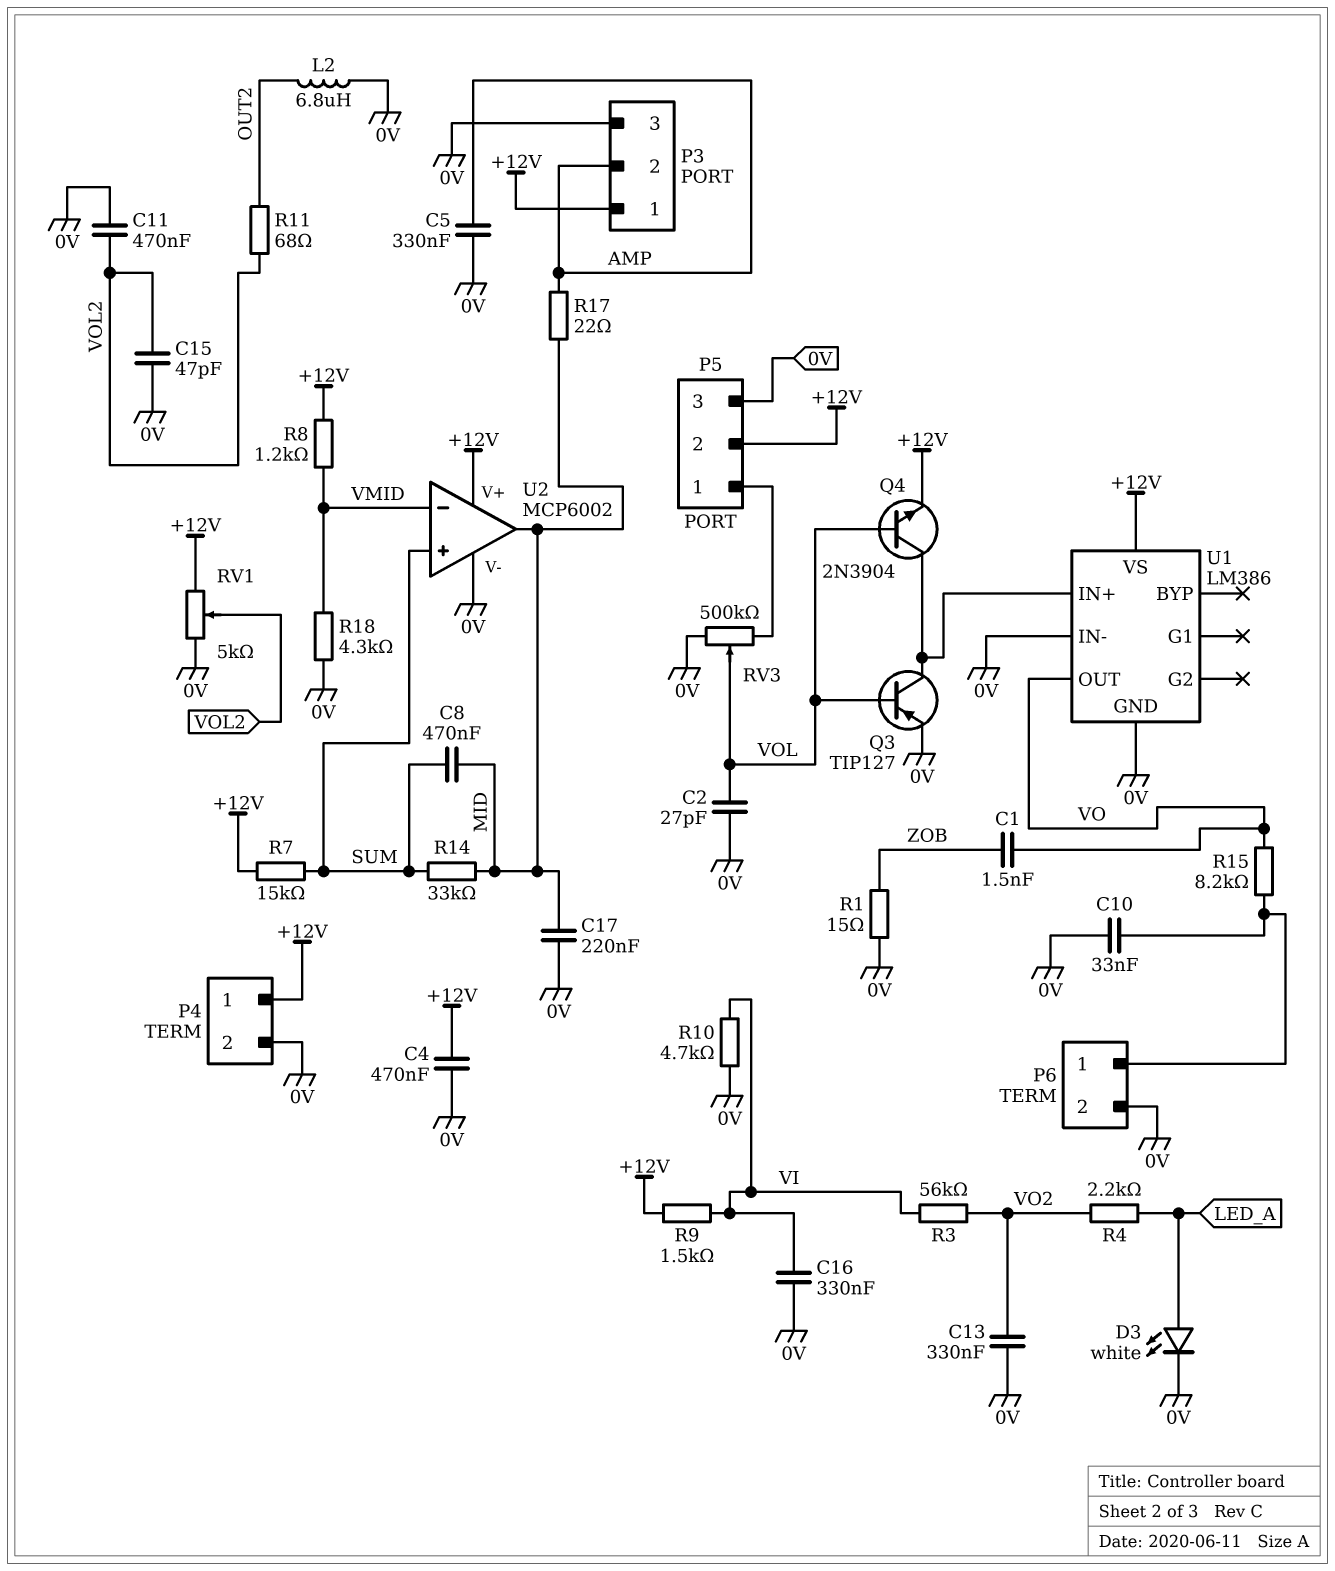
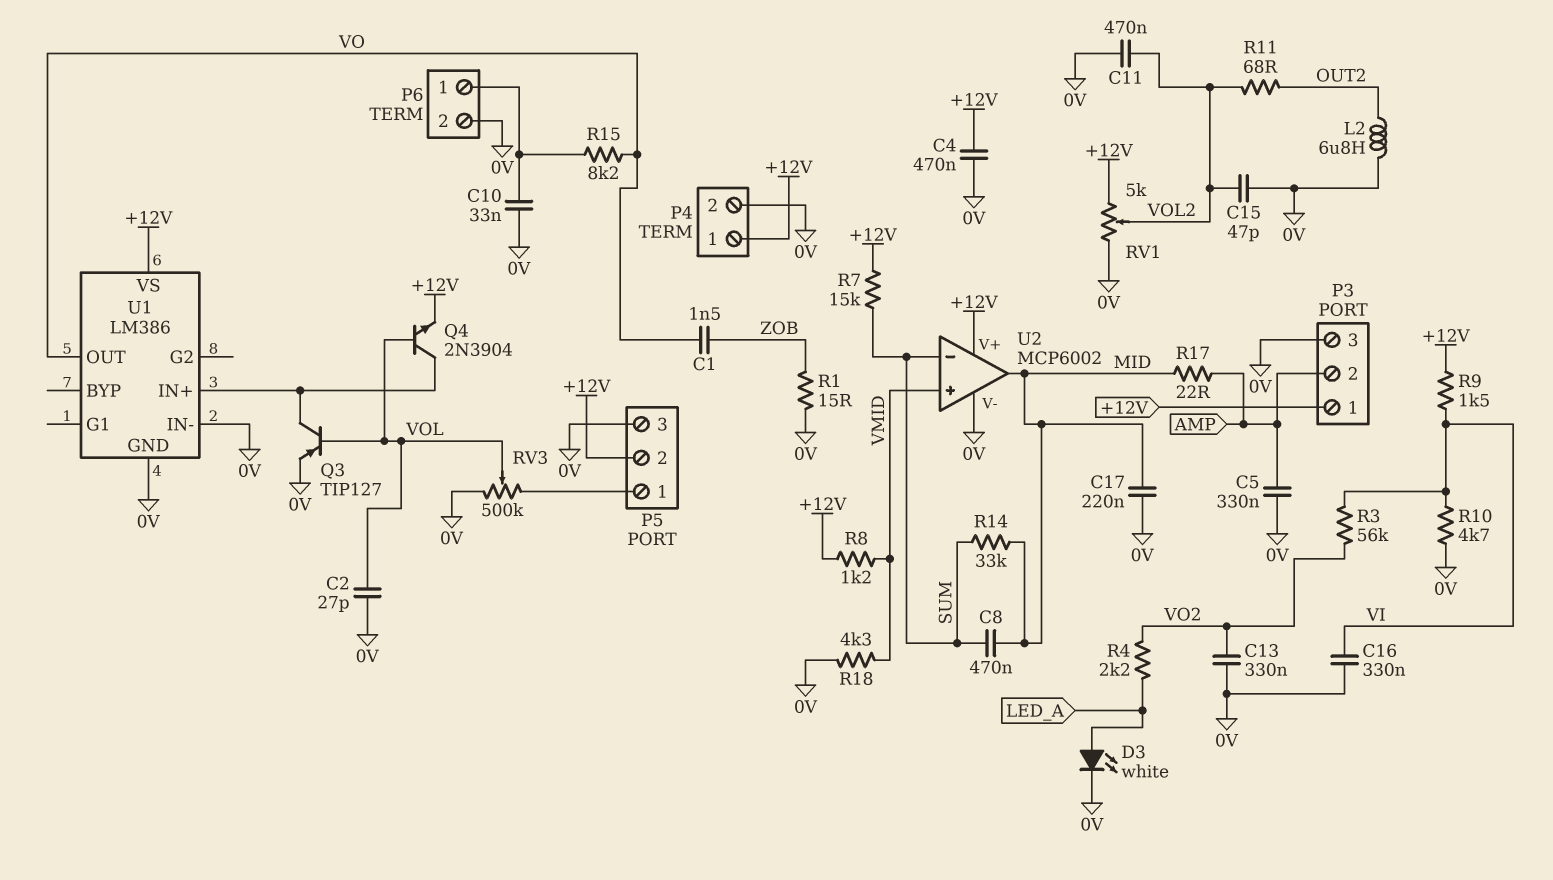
U2 pin in+: SUM -> VMID
U2 pin in-: VMID -> SUM

